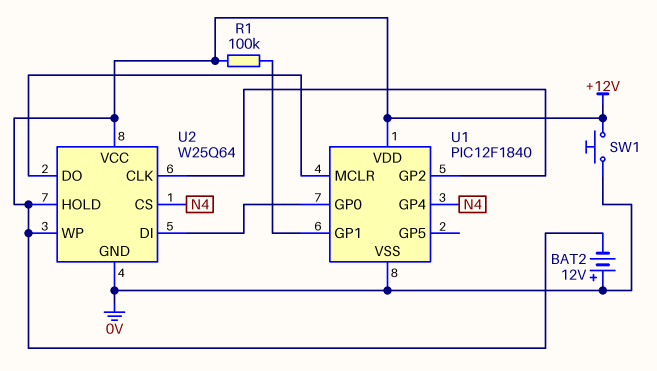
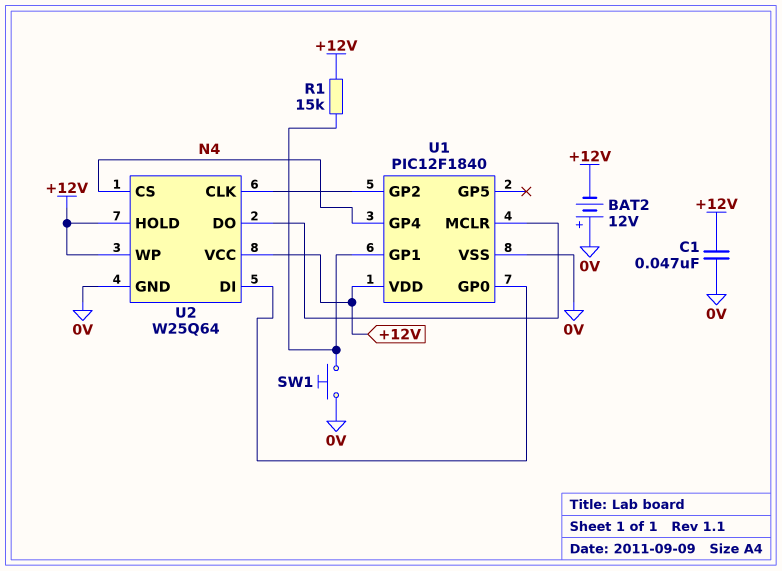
C1: none -> 47nF (+12V, 0V)
R1: 100k (+12V, U1/GP1) -> 15k (+12V, U1/GP1)
SW1: button (+12V, 0V) -> button (0V, U1/GP1)

